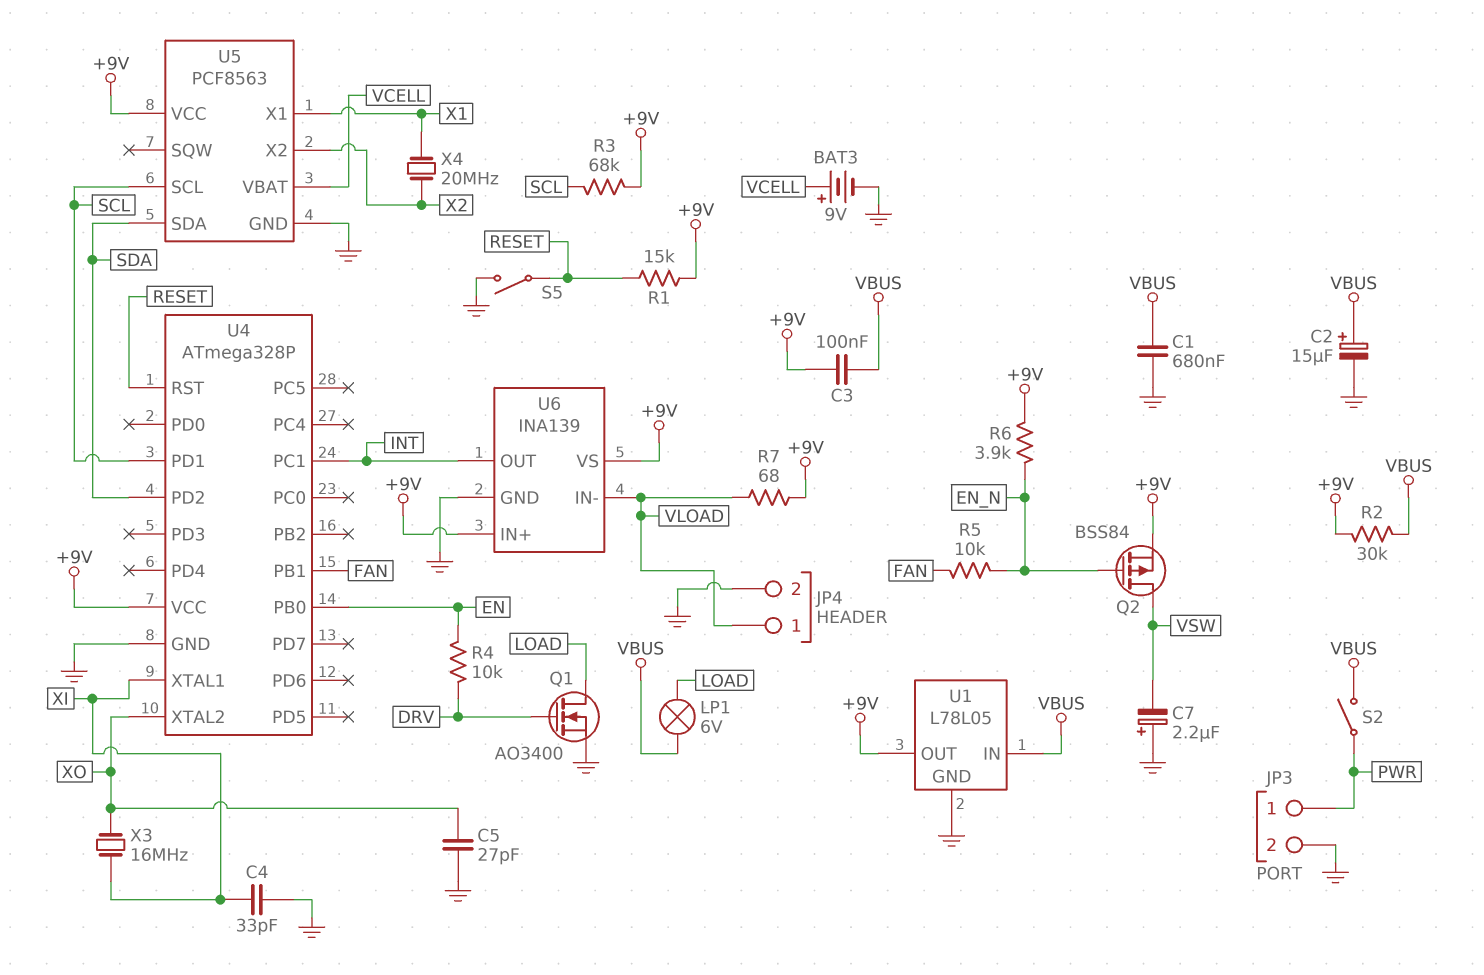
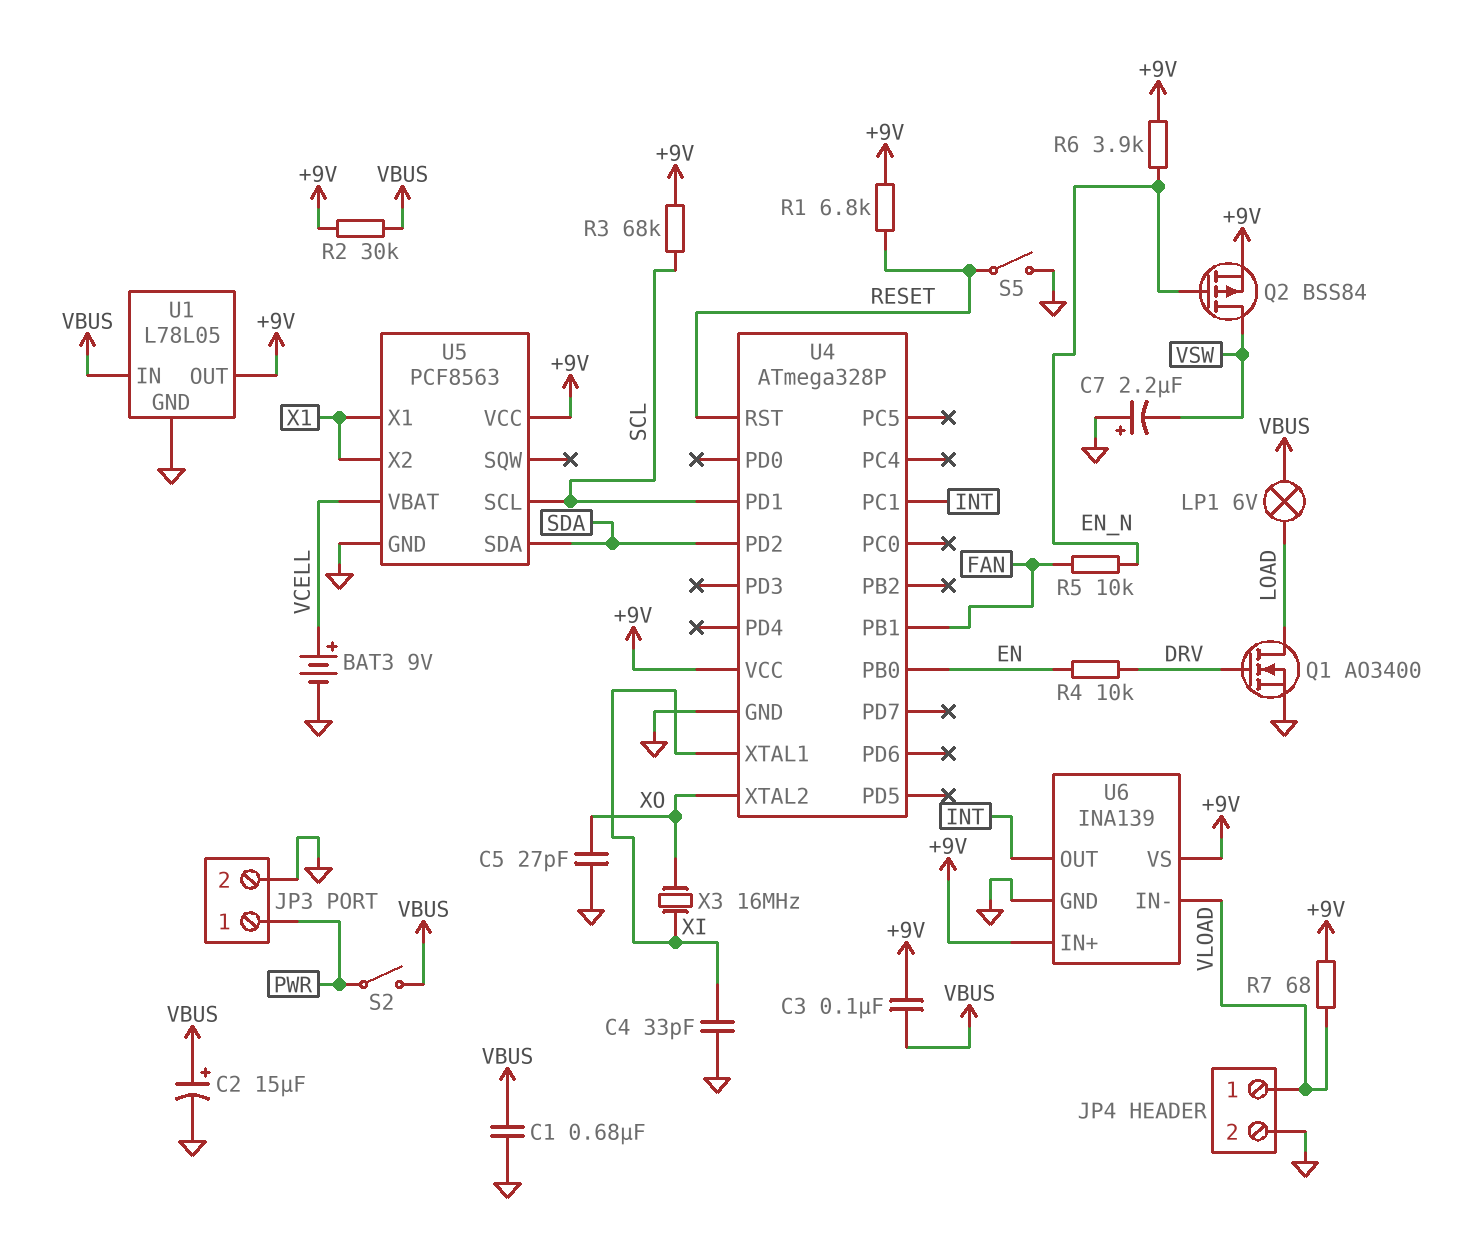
R1: 15k (+9V, RESET) -> 6.8k (+9V, RESET)
U5 pin X2: X2 -> X1
X4: 20MHz (X1, X2) -> none

